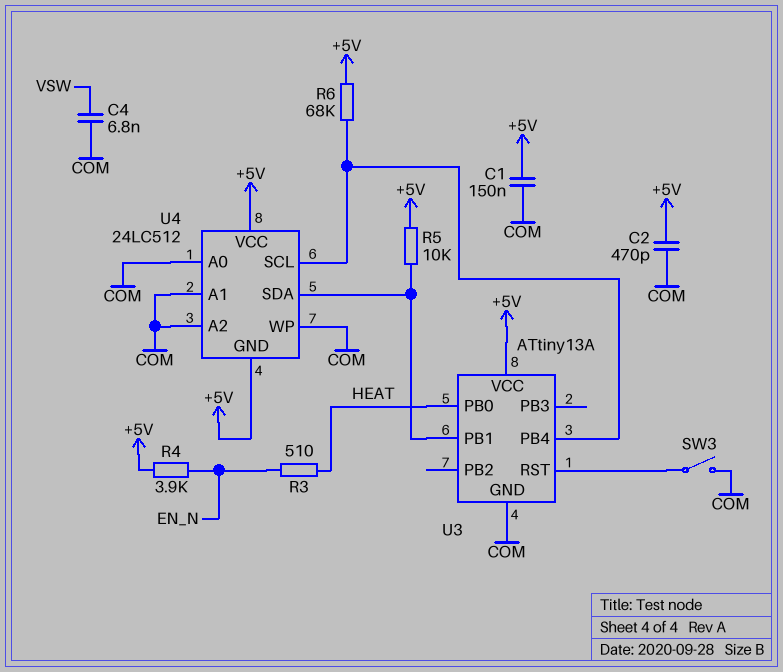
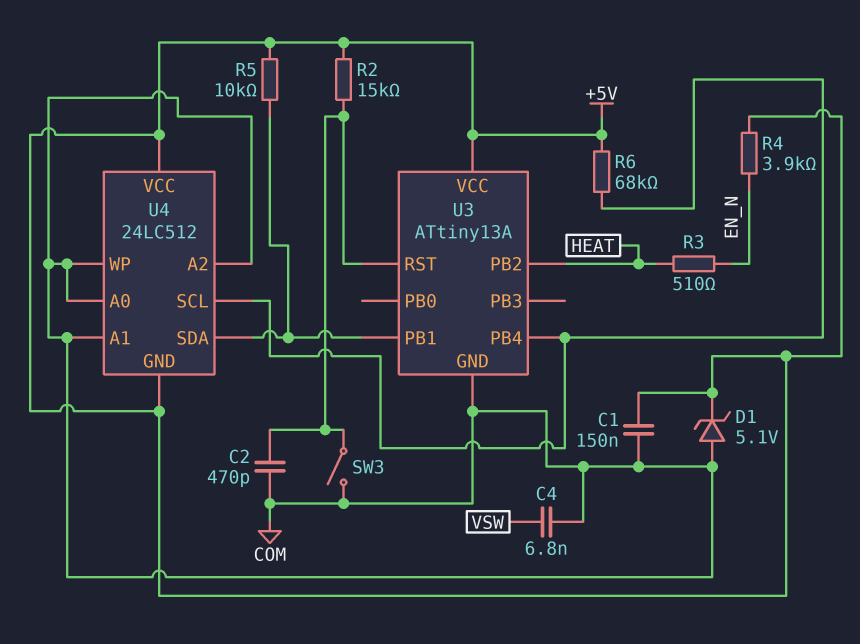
C2: 470pF (+5V, COM) -> 470pF (COM, U3/RST)
D1: none -> zener 5.1V (A COM, K +5V)
R2: none -> 15k (+5V, U3/RST)
U3 pin PB0: HEAT -> none
U3 pin PB2: none -> HEAT

